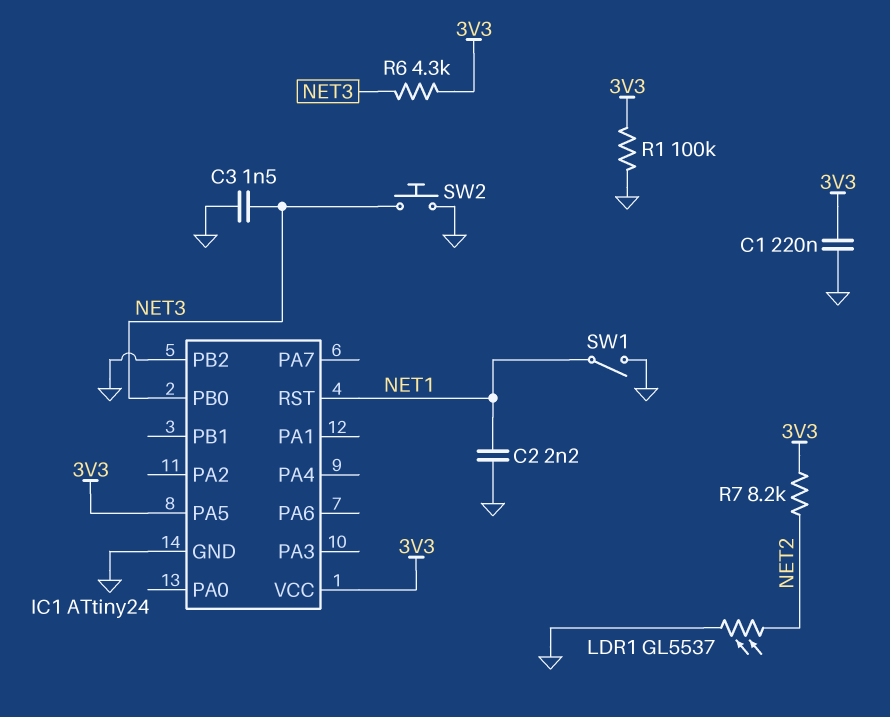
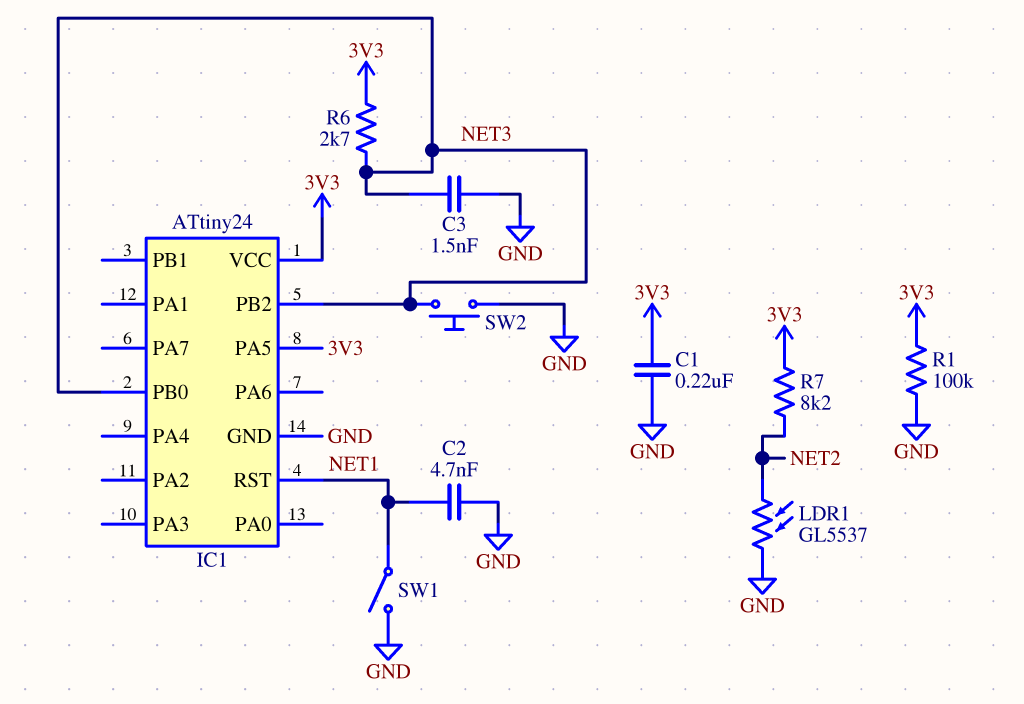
C2: 2.2nF (GND, NET1) -> 4.7nF (GND, NET1)
IC1 pin PB2: GND -> NET3
R6: 4.3k (3V3, NET3) -> 2.7k (3V3, NET3)

